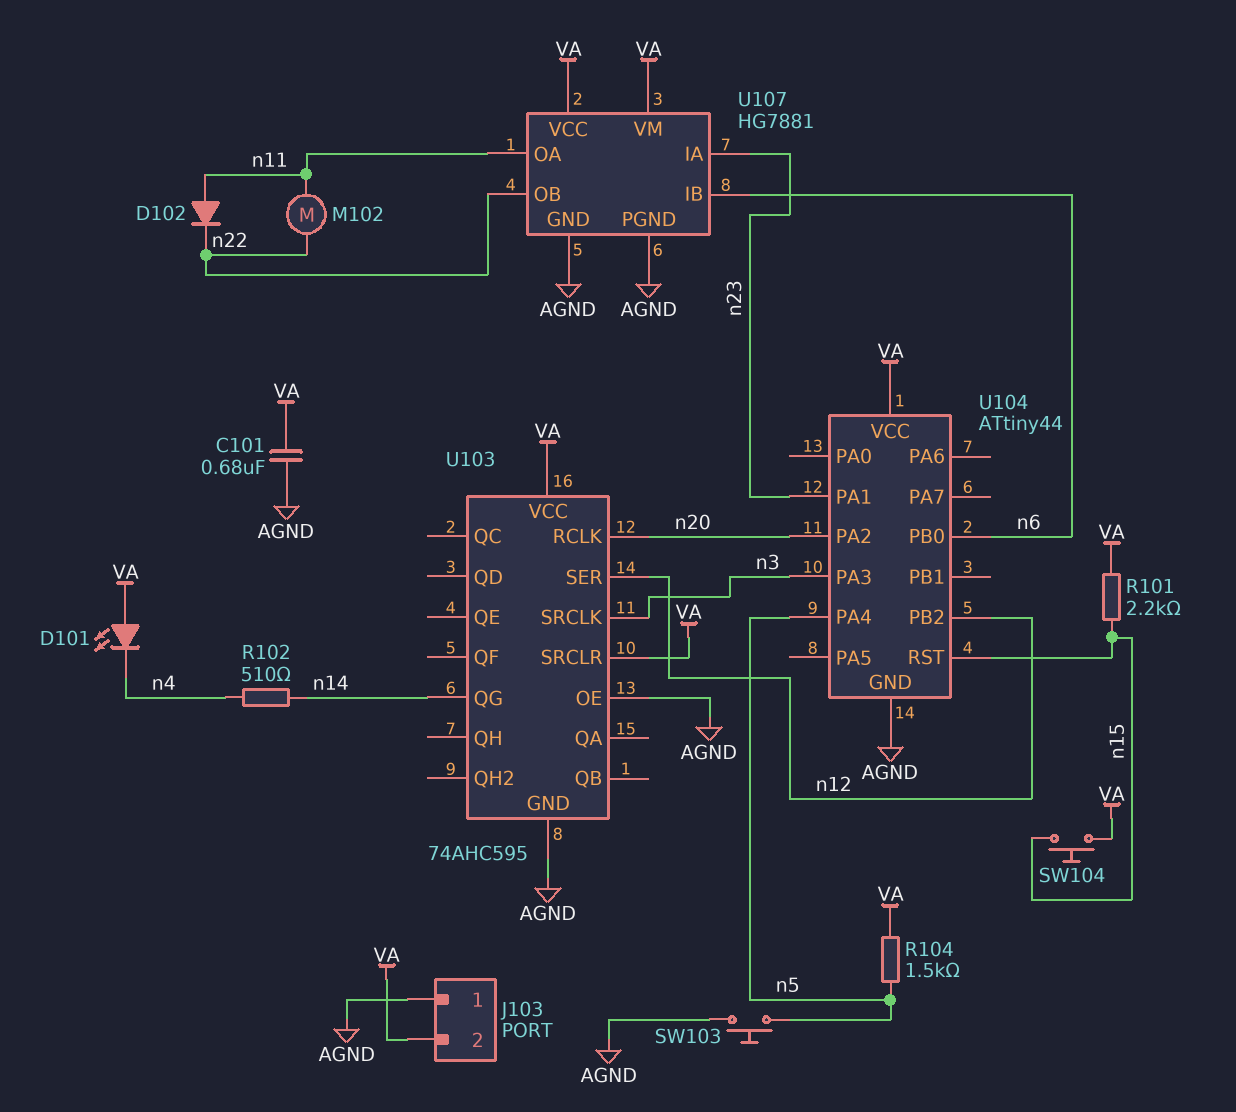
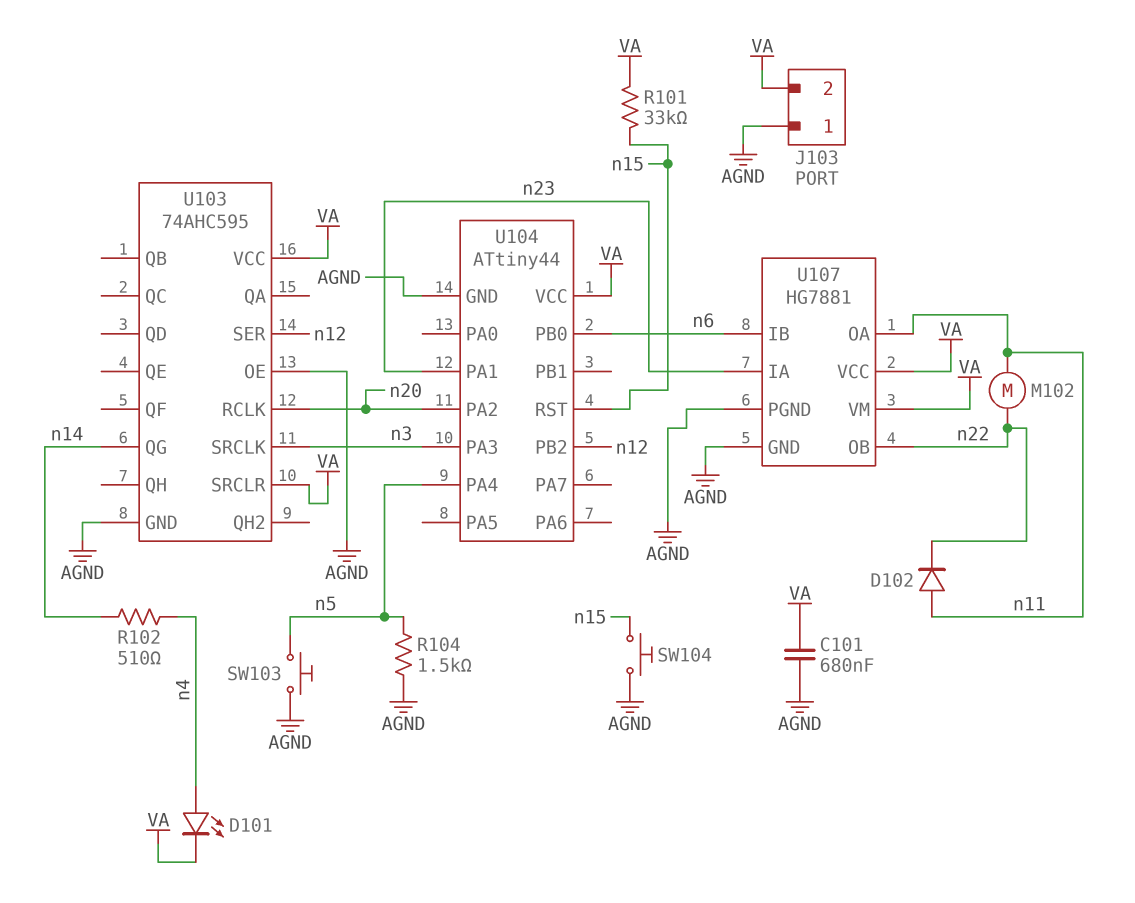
D101: LED (A VA, K n4) -> LED (A n4, K VA)
R101: 2.2k (VA, n15) -> 33k (VA, n15)
R104: 1.5k (VA, n5) -> 1.5k (AGND, n5)
SW104: button (VA, n15) -> button (AGND, n15)

